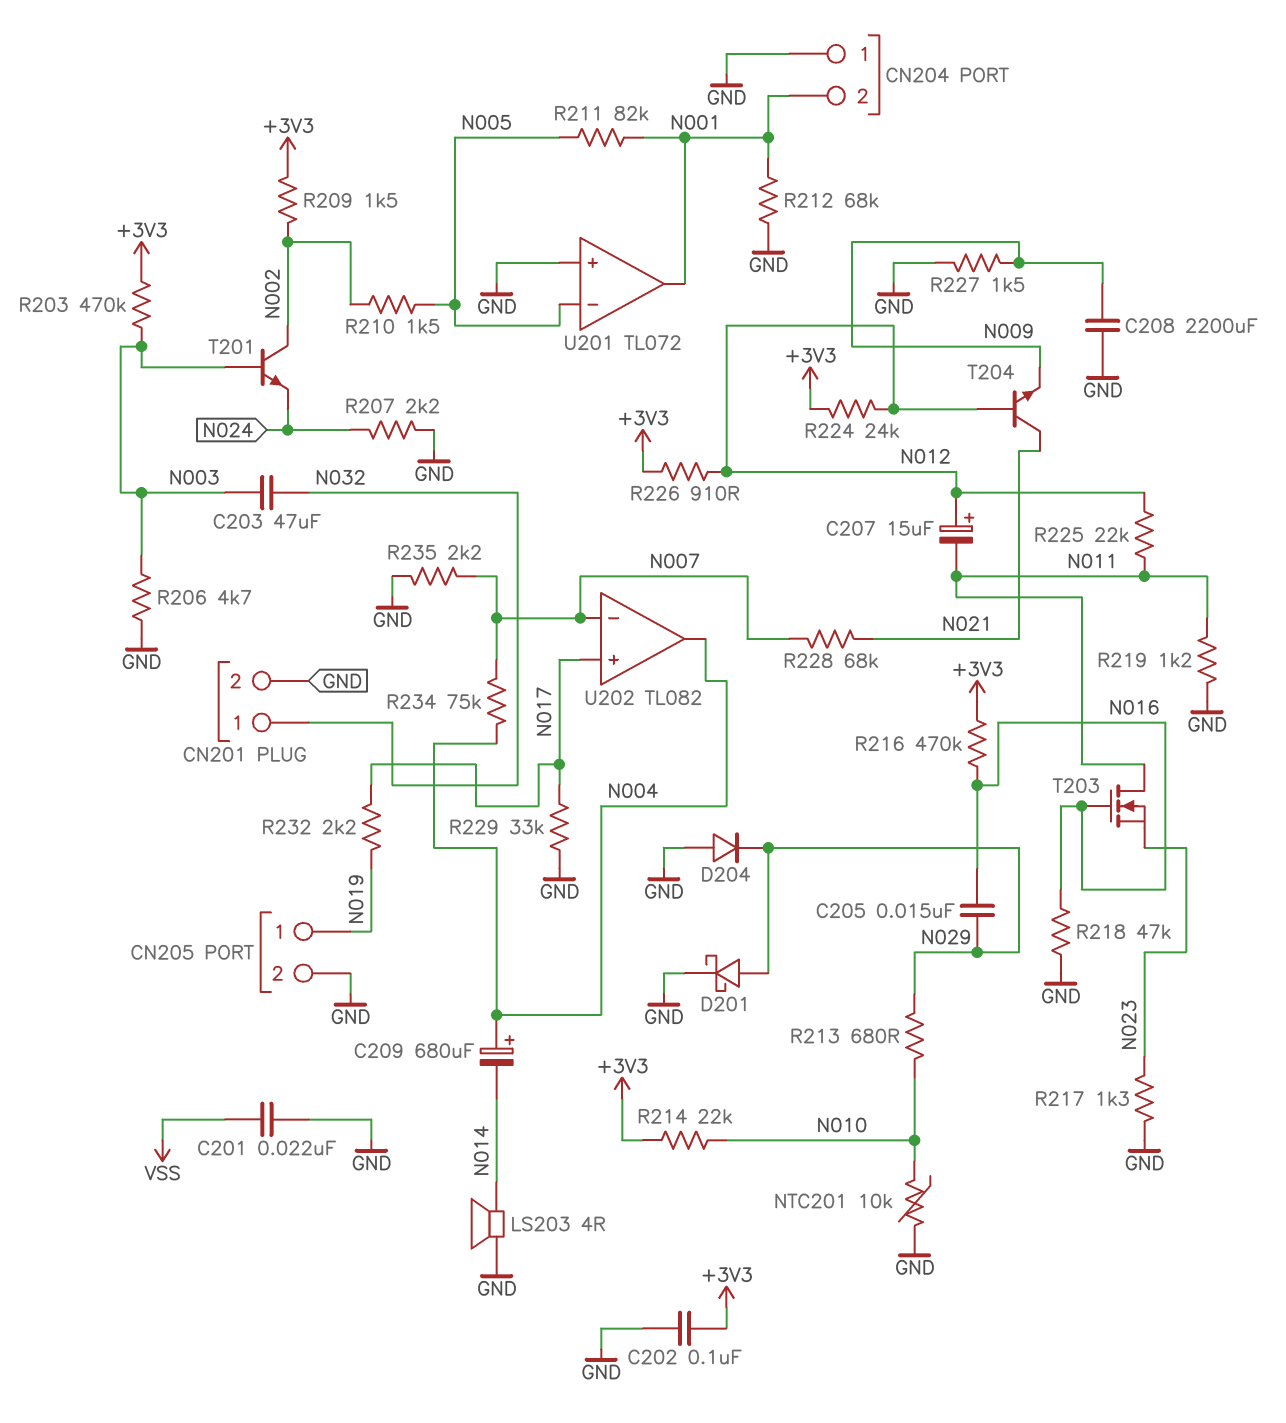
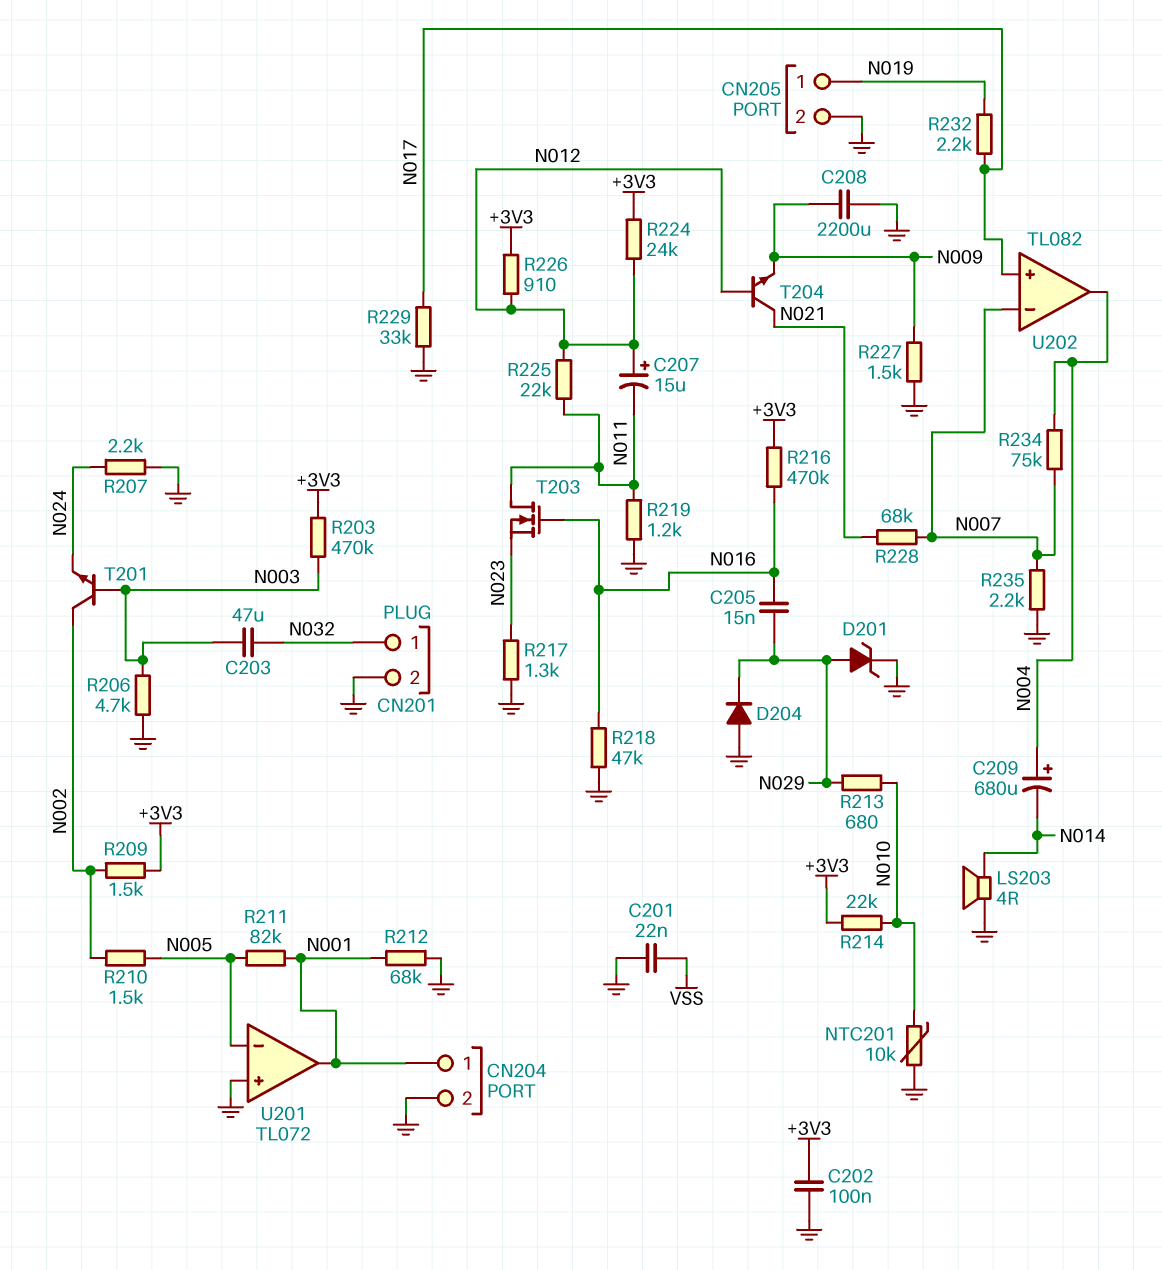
CN204 pin 1: GND -> N001
CN204 pin 2: N001 -> GND
D201: schottky (A N029, K GND) -> zener (A N029, K GND)

